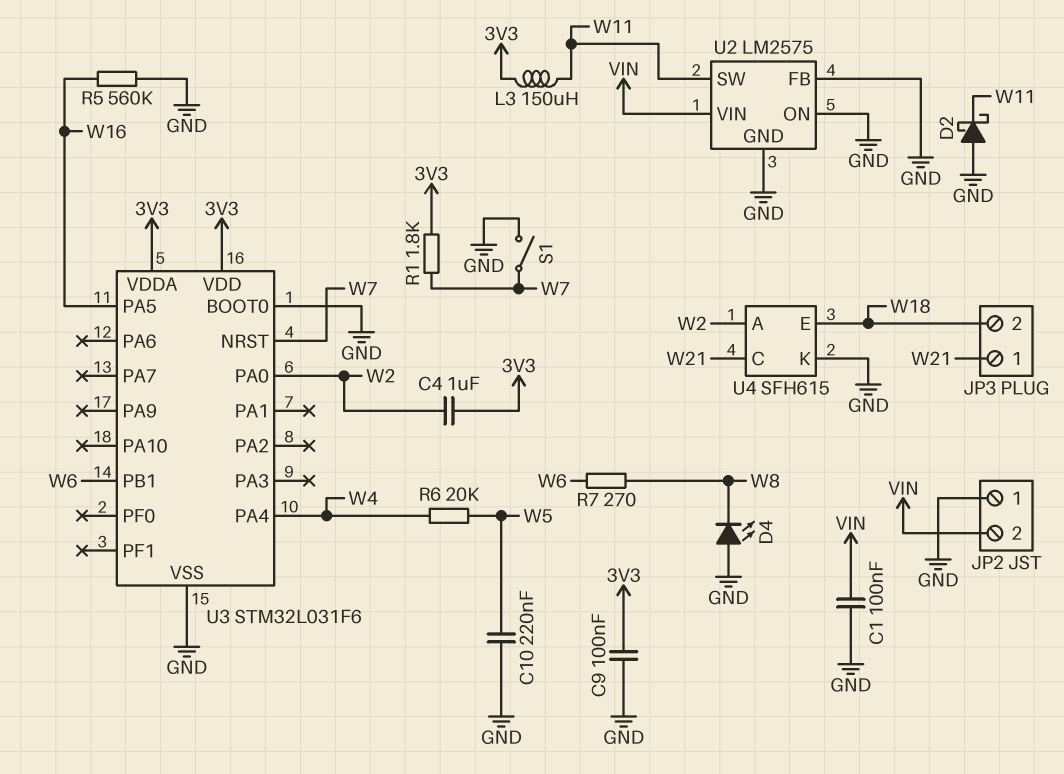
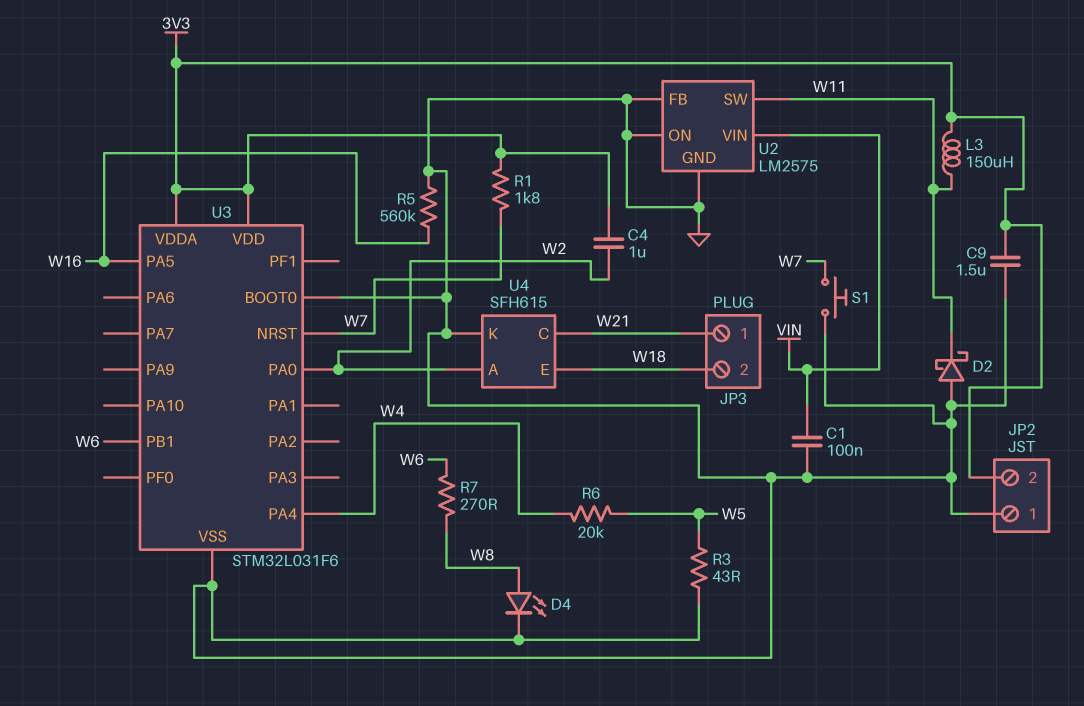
C9: 100nF (3V3, GND) -> 1.5uF (3V3, GND)
C10: 220nF (GND, W5) -> none
D4: LED (A GND, K W8) -> LED (A W8, K GND)
JP2 pin 2: VIN -> 3V3
R3: none -> 43 (GND, W5)
S1: switch (GND, W7) -> button (GND, W7)

